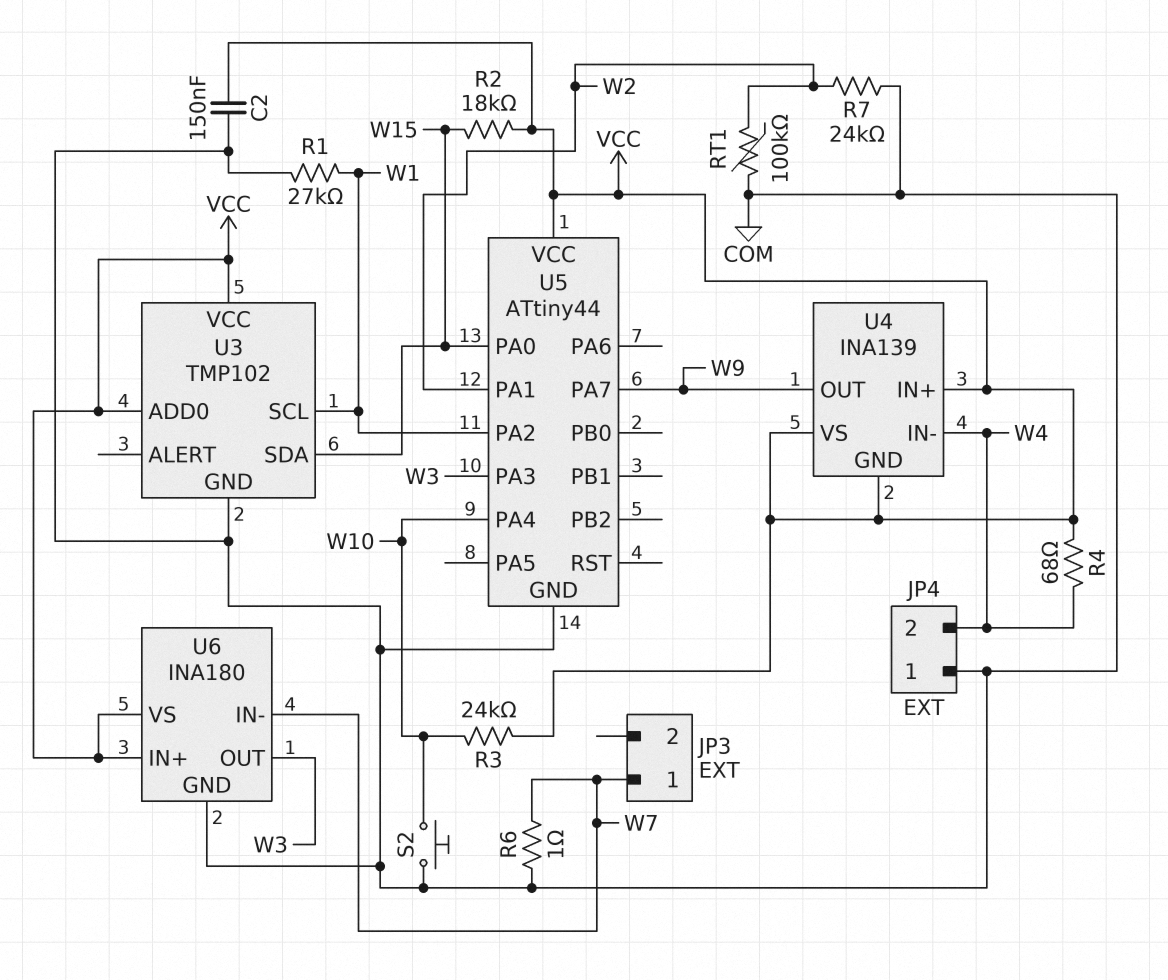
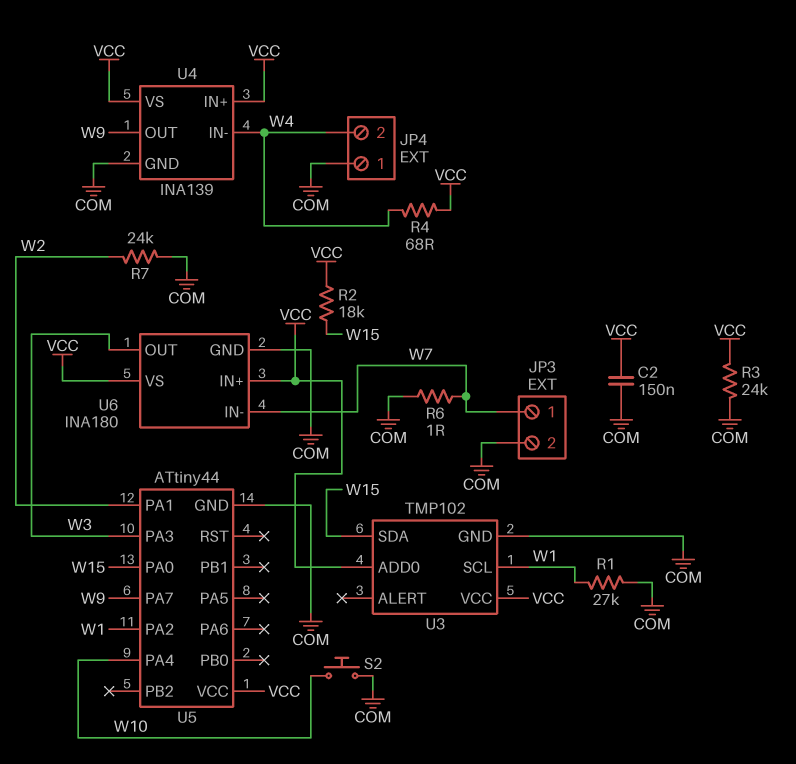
JP3 pin 2: none -> COM
R3: 24k (VCC, W10) -> 24k (COM, VCC)
RT1: 100k (COM, W2) -> none
U4 pin GND: VCC -> COM

